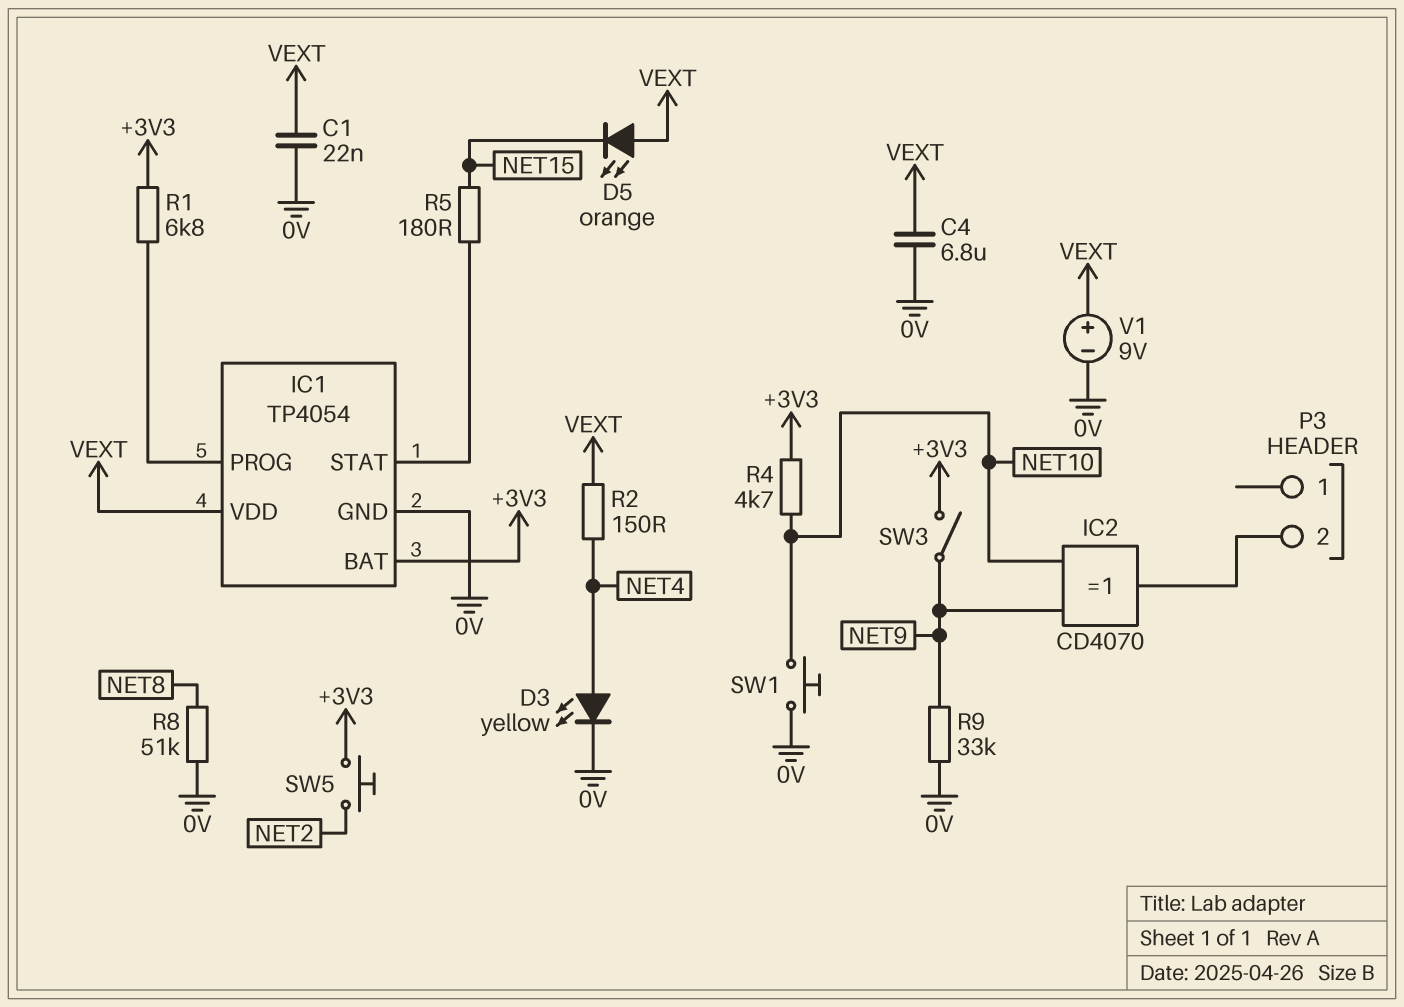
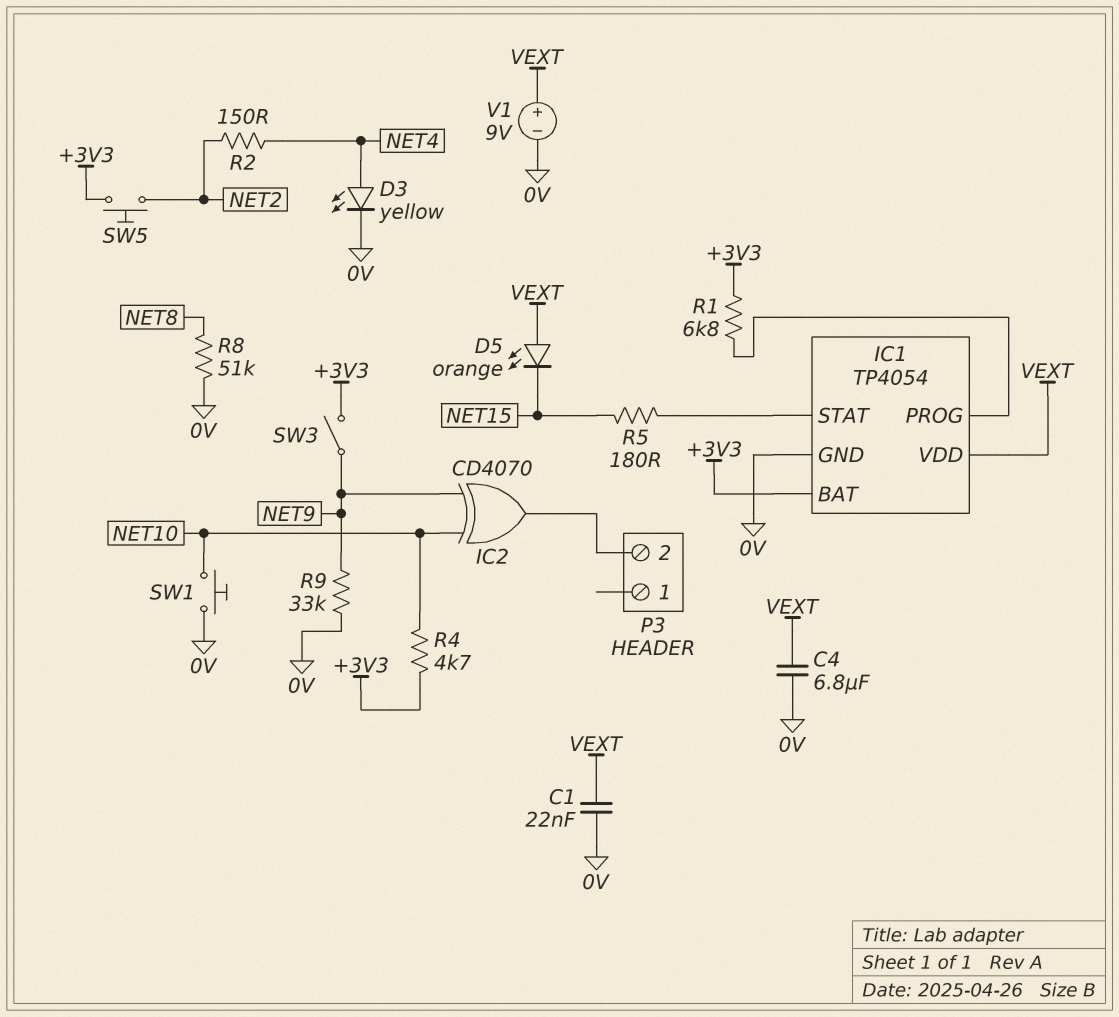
R2: 150 (NET4, VEXT) -> 150 (NET2, NET4)

